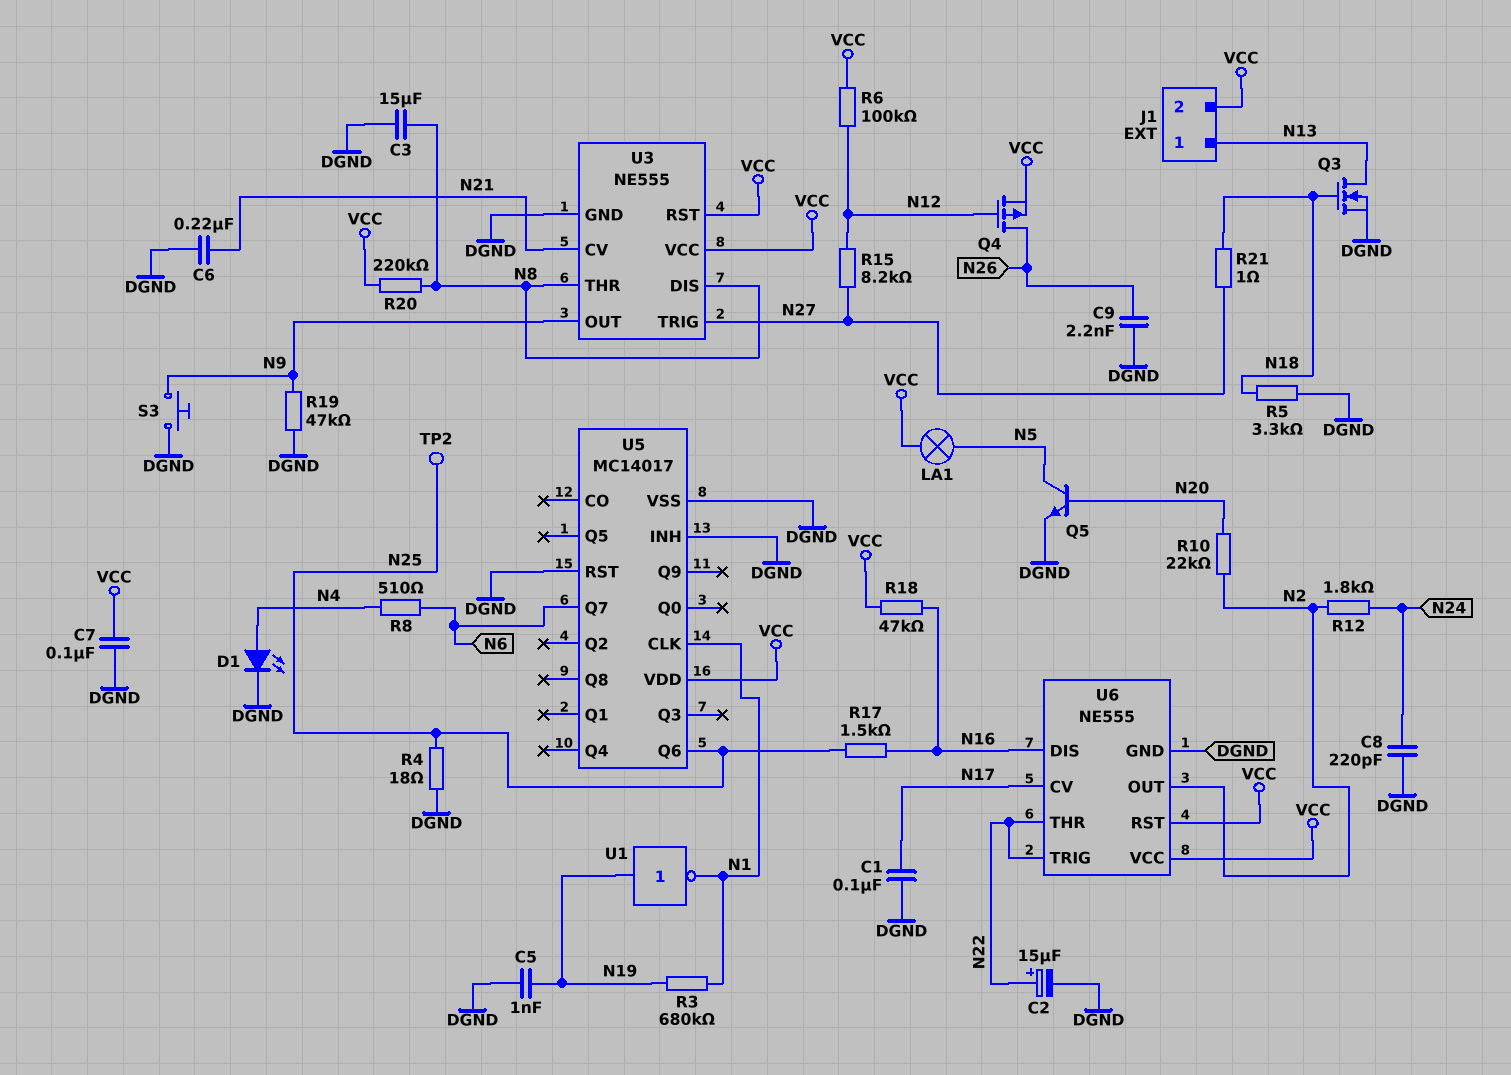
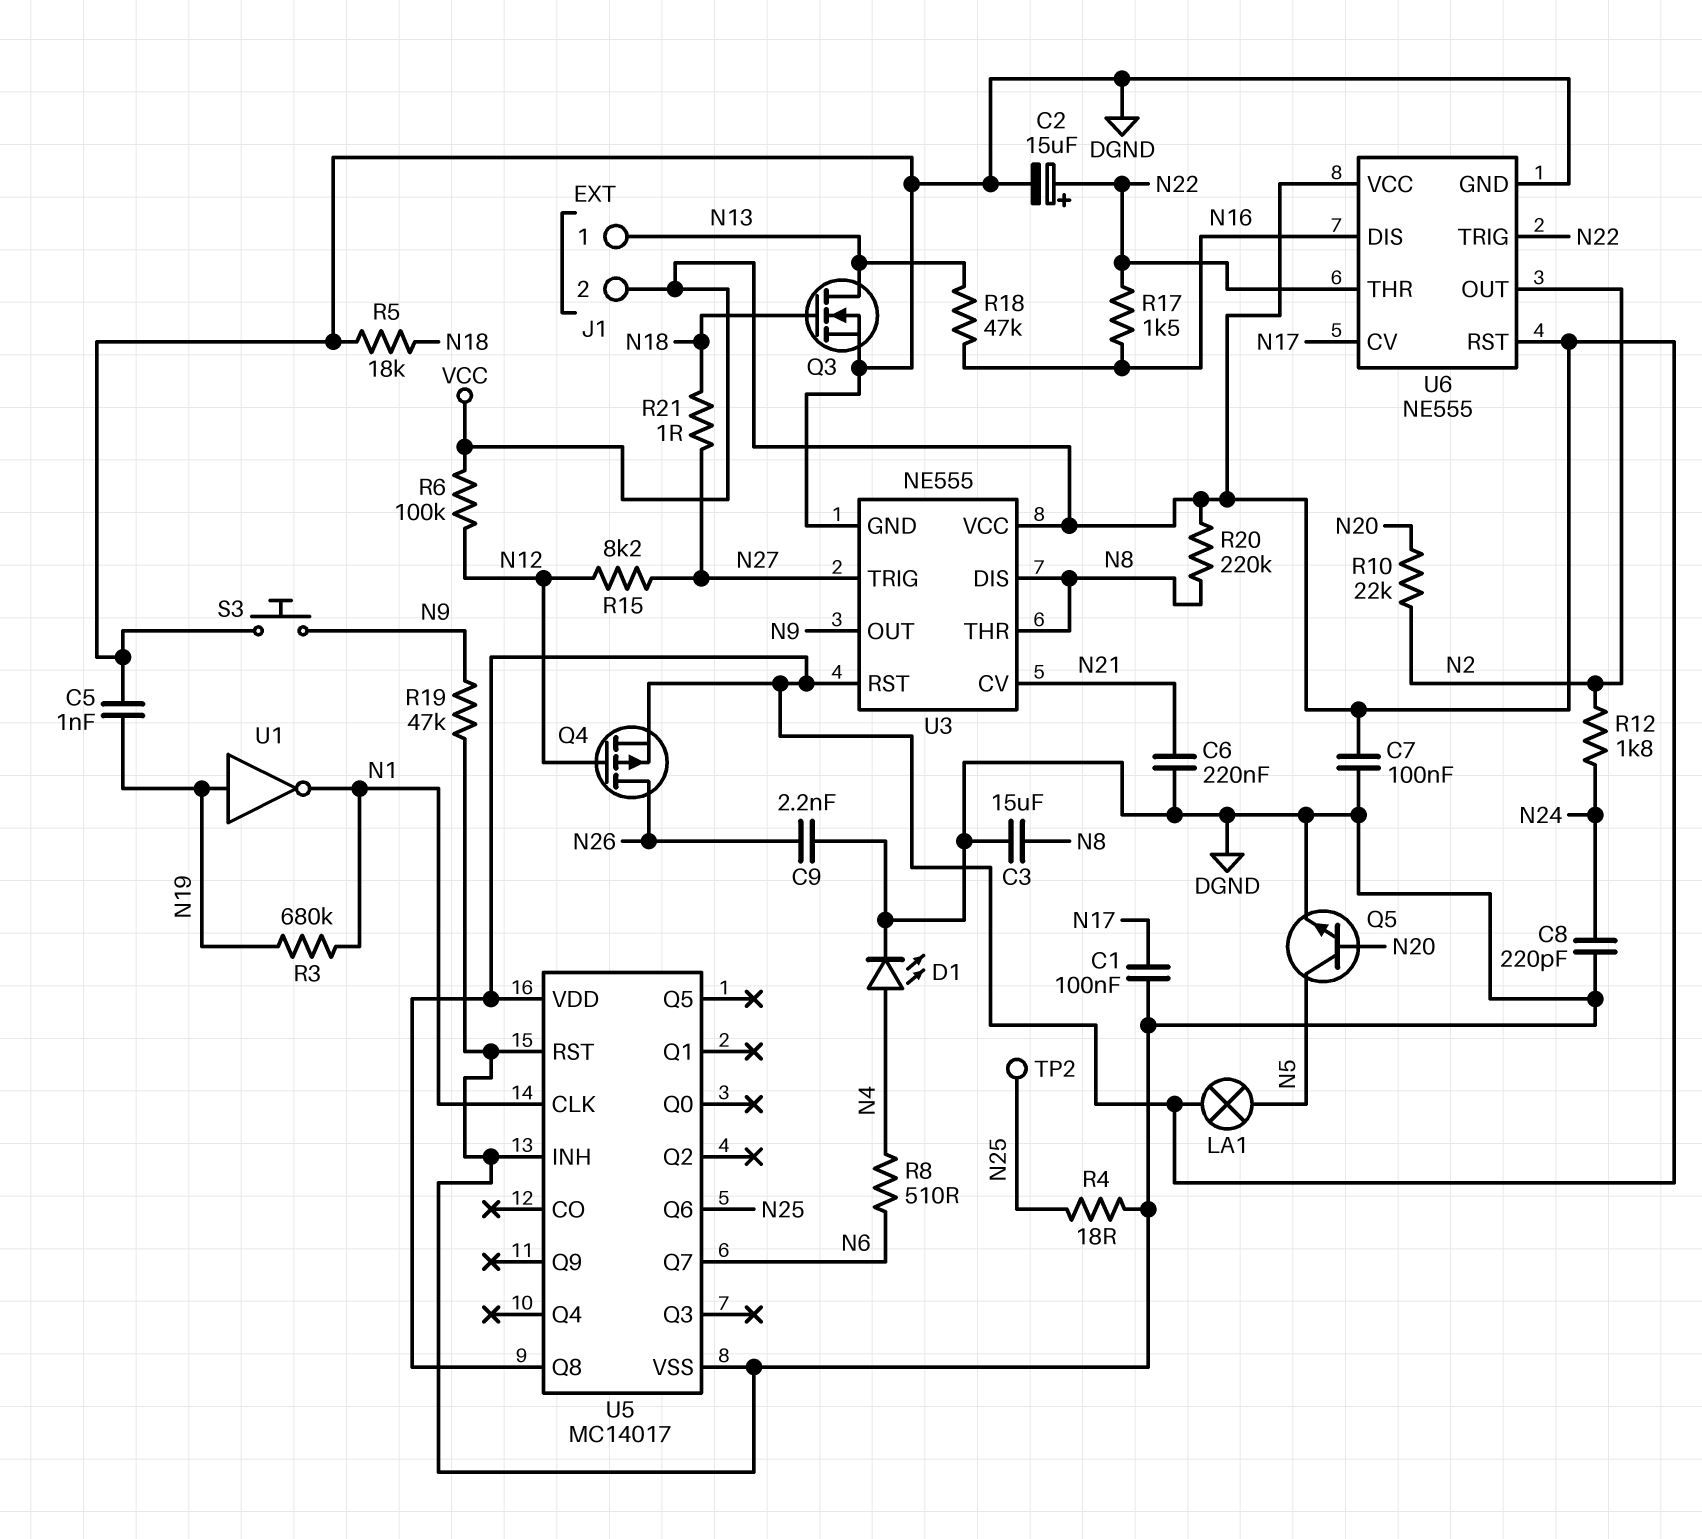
R5: 3.3k (DGND, N18) -> 18k (DGND, N18)
R17: 1.5k (N16, N25) -> 1.5k (N16, N22)
R18: 47k (N16, VCC) -> 47k (N13, N16)
U5 pin Q8: none -> VCC

